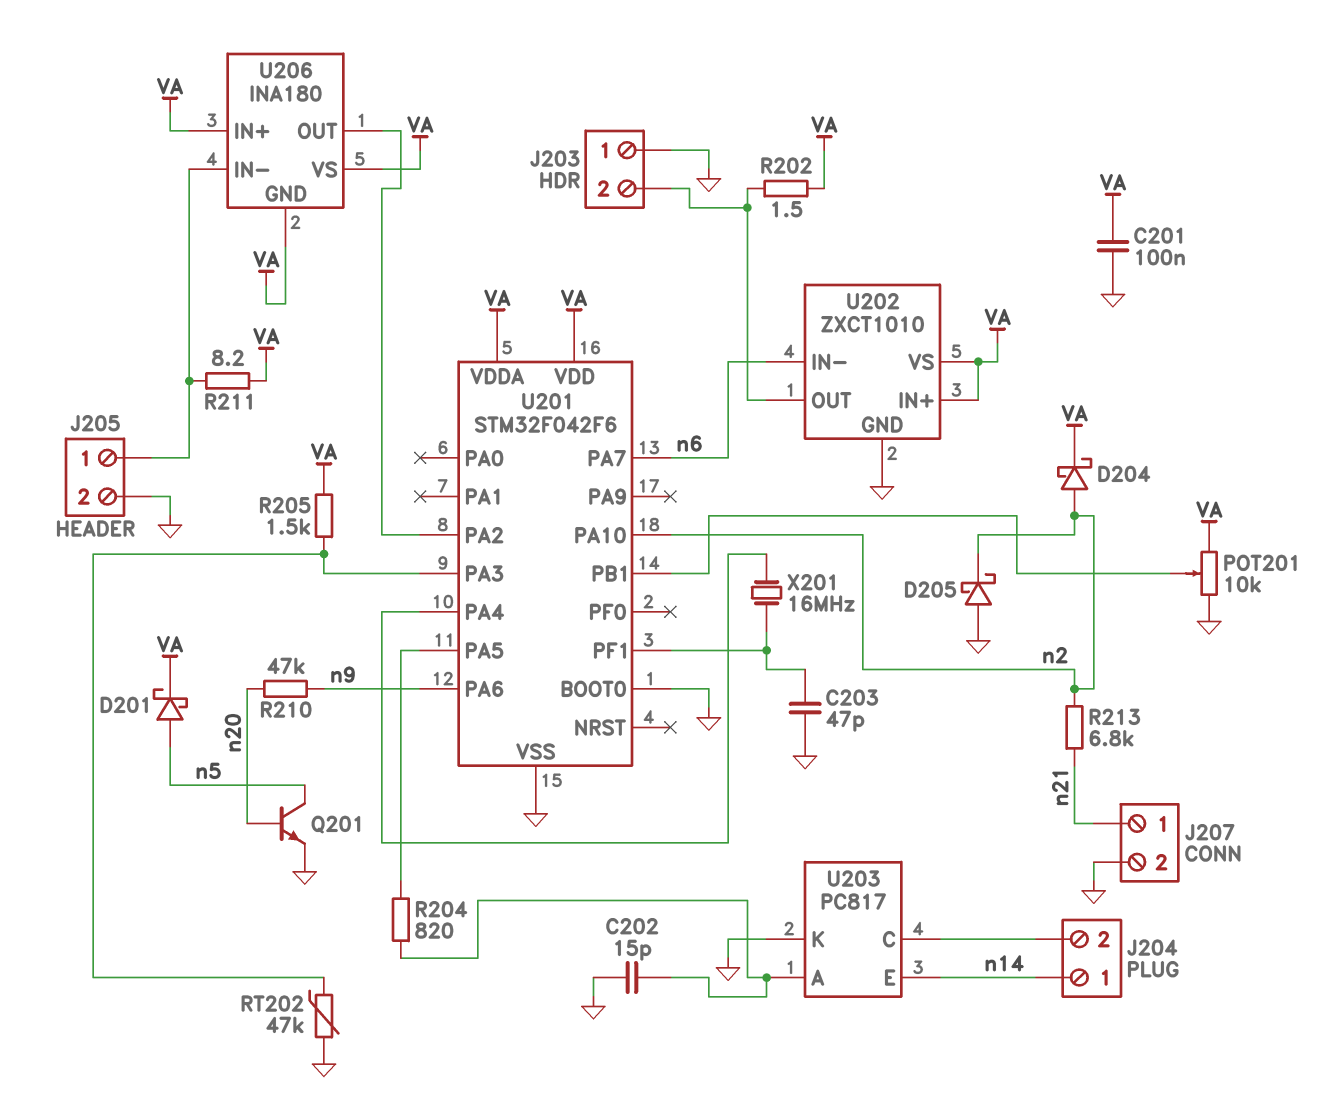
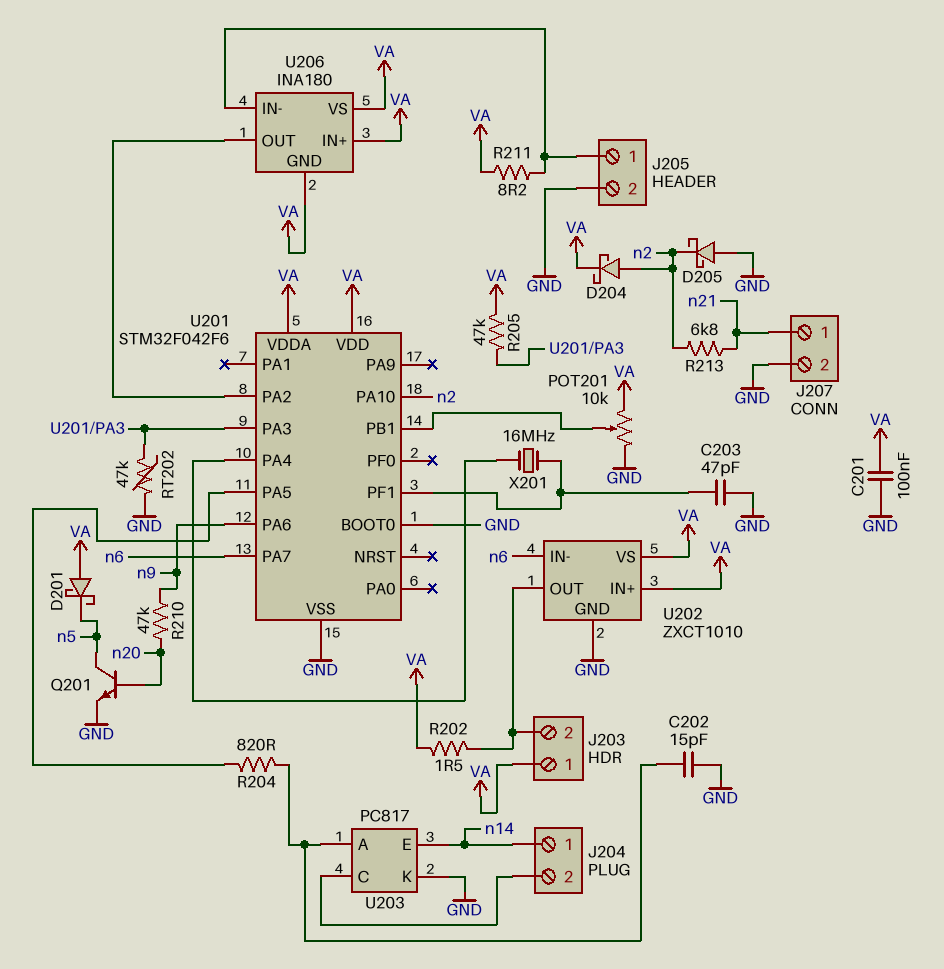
D201: schottky (A n5, K VA) -> schottky (A VA, K n5)
J203 pin 1: GND -> VA
R205: 1.5k (U201/PA3, VA) -> 47k (U201/PA3, VA)

